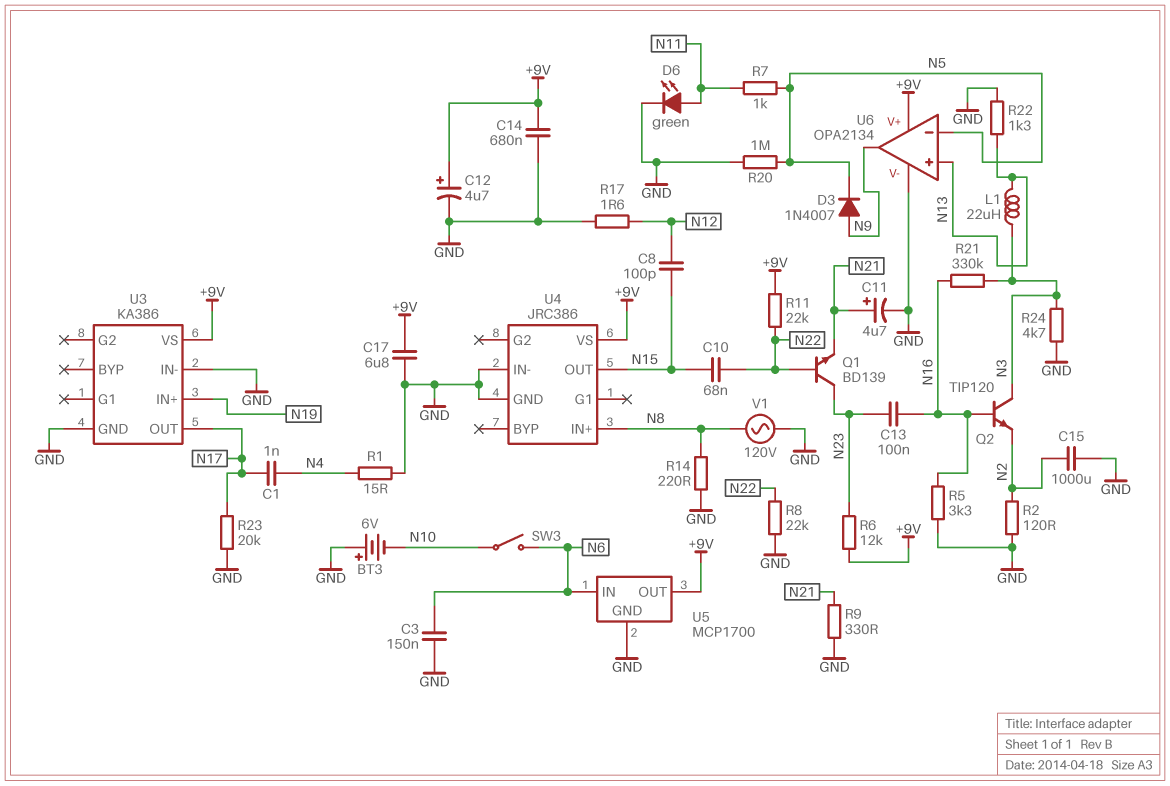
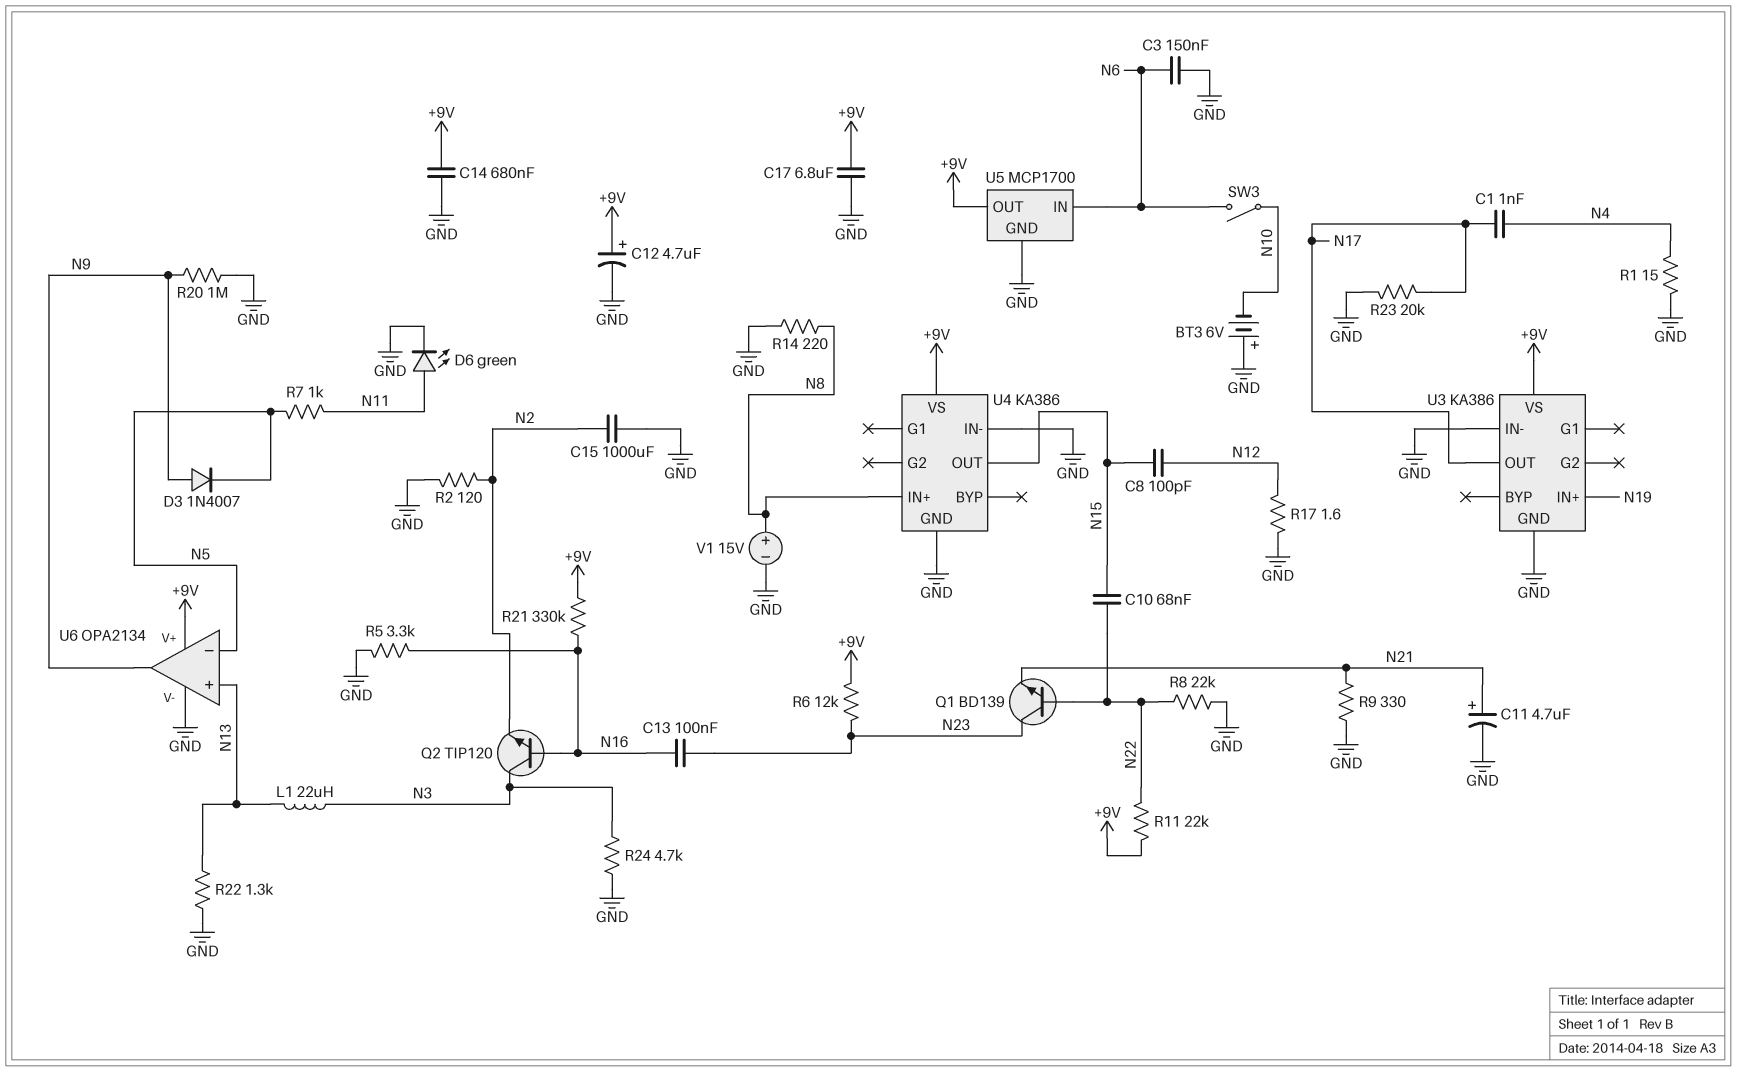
R20: 1M (GND, N5) -> 1M (GND, N9)
R21: 330k (N3, N16) -> 330k (+9V, N16)
U4: JRC386 -> KA386
V1: AC 120V (GND, N8) -> 15V (plus N8, minus GND)

